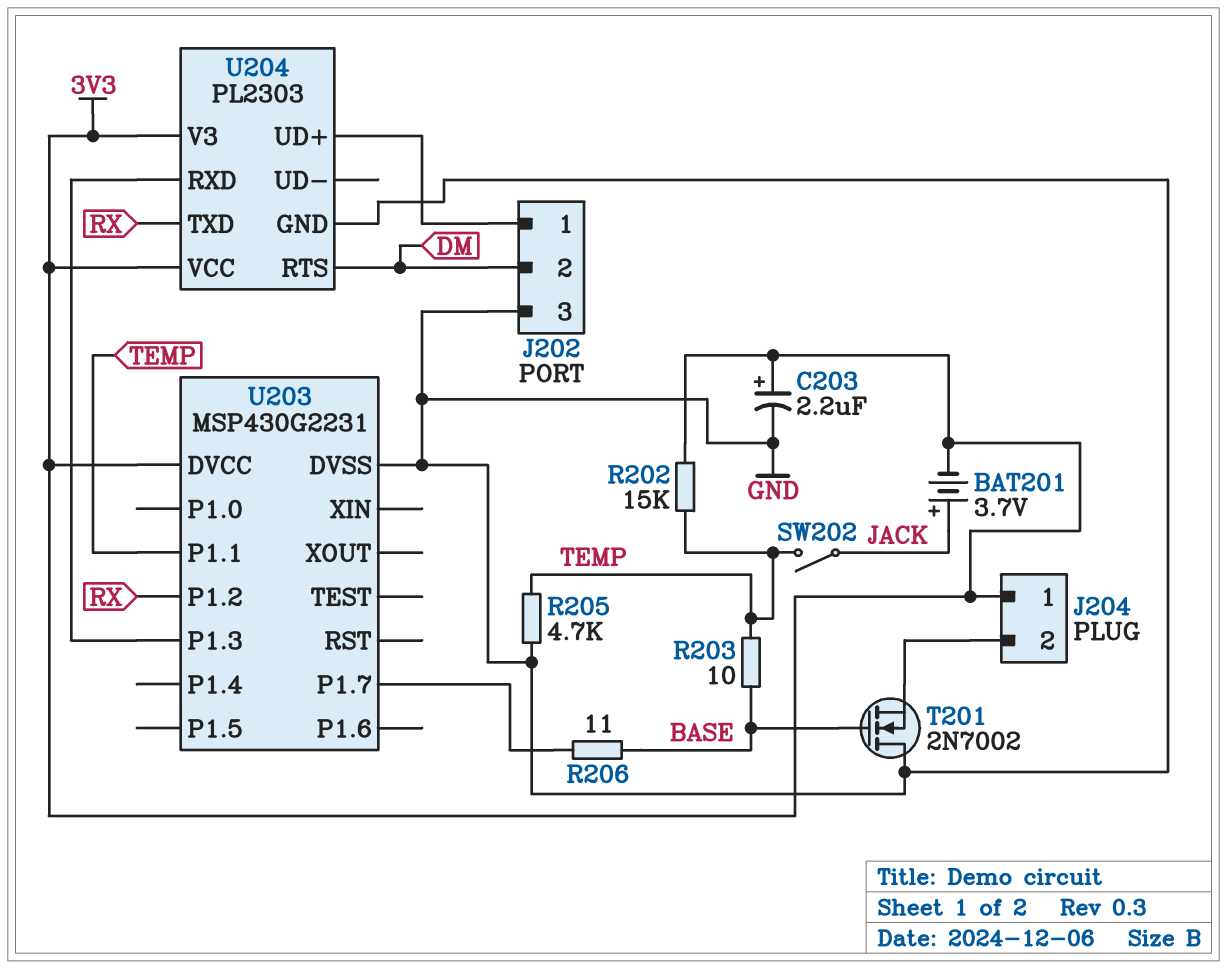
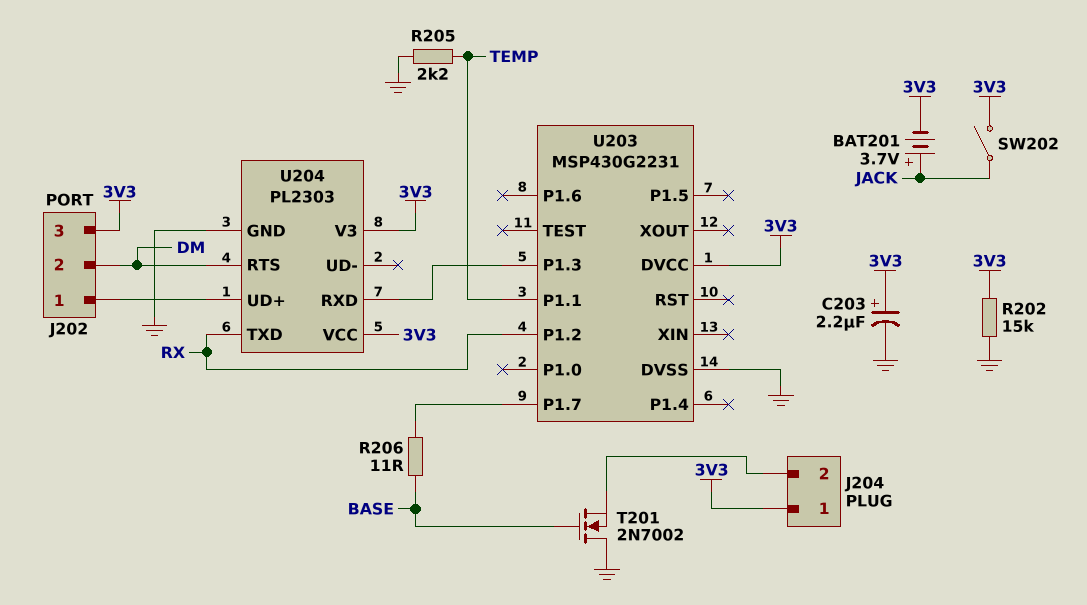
J202 pin 3: GND -> 3V3
R202: 15k (3V3, TEMP) -> 15k (3V3, GND)
R203: 10 (BASE, TEMP) -> none
R205: 4.7k (GND, TEMP) -> 2.2k (GND, TEMP)
SW202: switch (JACK, TEMP) -> switch (3V3, JACK)

